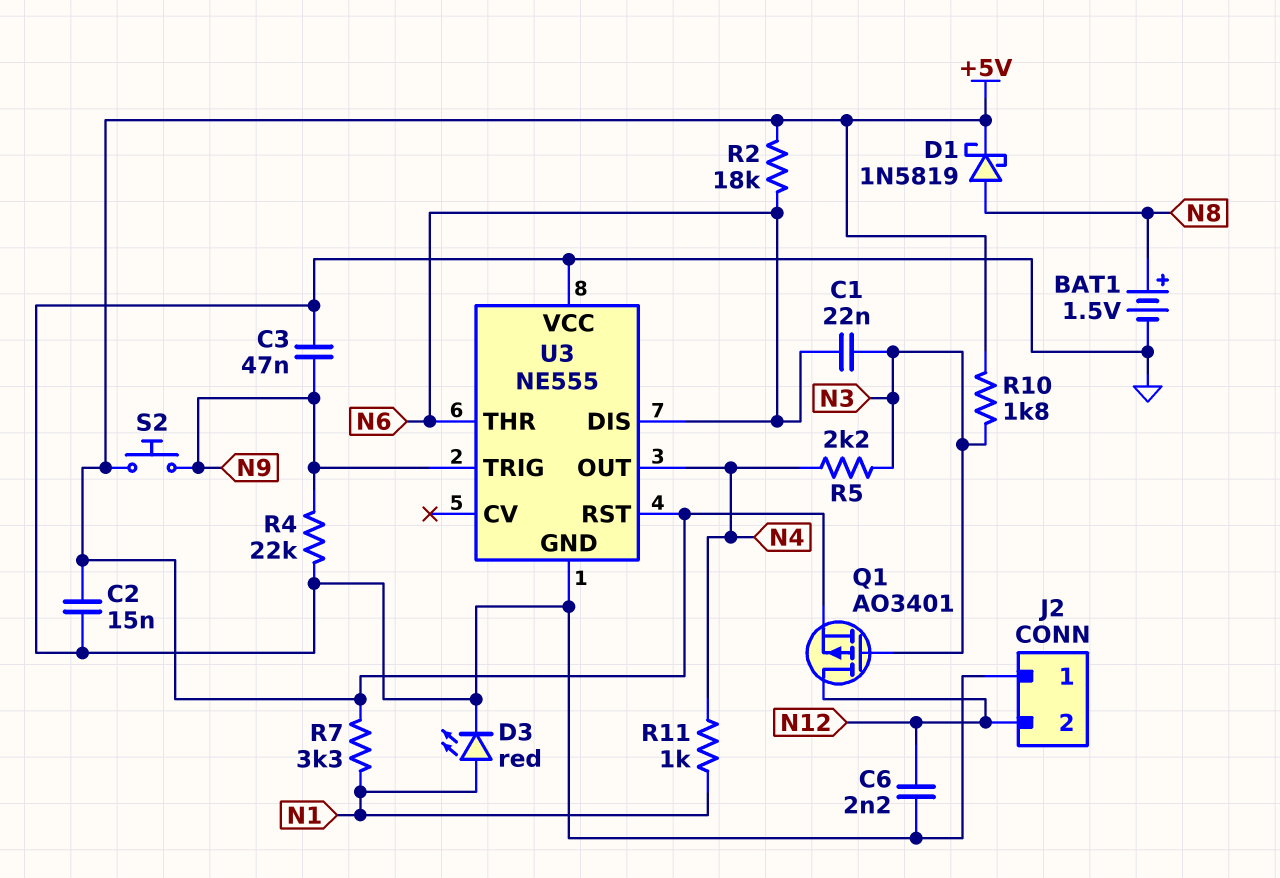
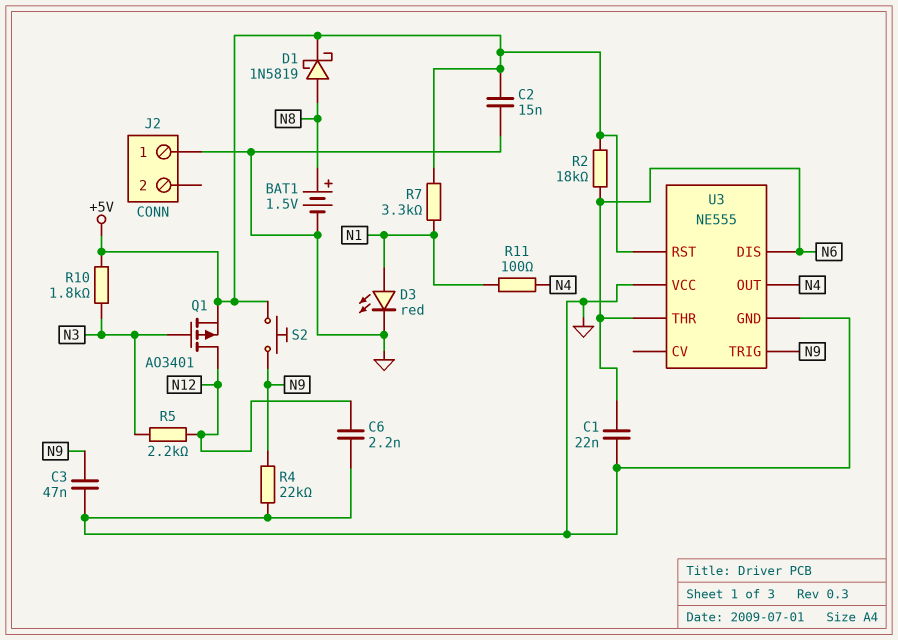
C1: 22nF (N3, N6) -> 22nF (GND, N6)
J2 pin 2: N12 -> none
R5: 2.2k (N3, N4) -> 2.2k (N3, N12)
R11: 1k (N1, N4) -> 100 (N1, N4)

